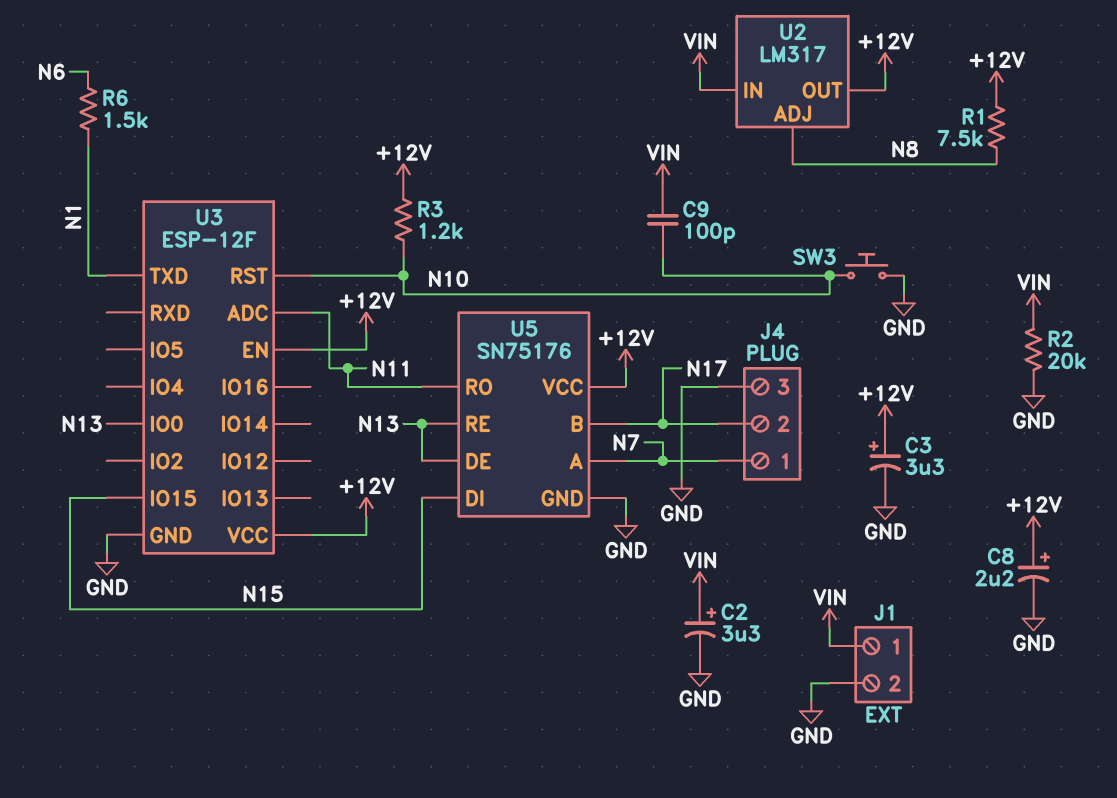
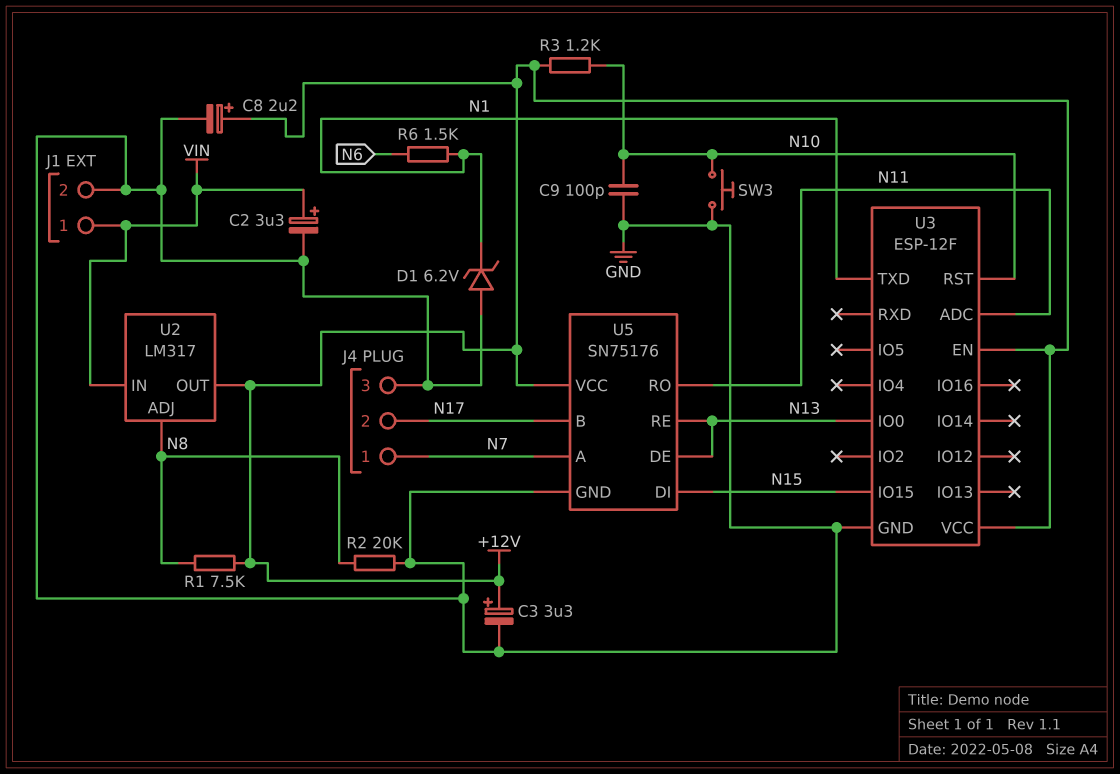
C9: 100pF (N10, VIN) -> 100pF (GND, N10)
D1: none -> zener 6.2V (A GND, K N1)
R2: 20k (GND, VIN) -> 20k (GND, N8)

